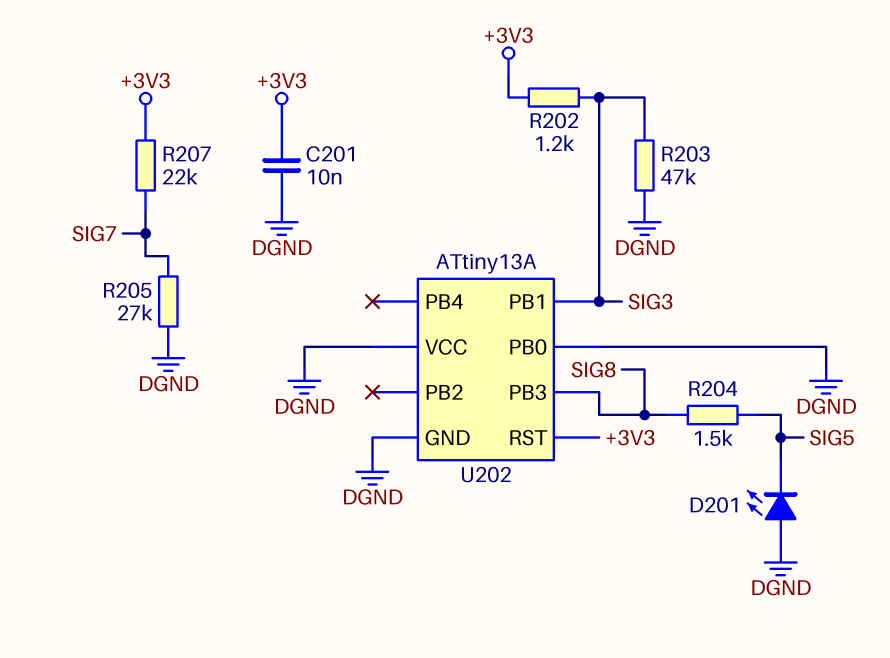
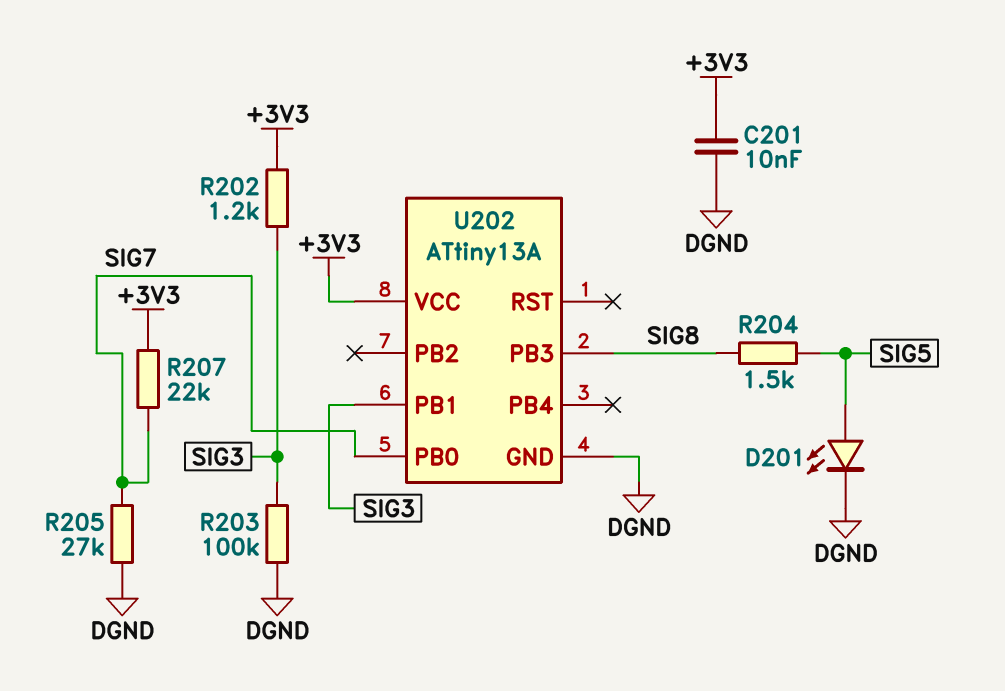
D201: LED (A DGND, K SIG5) -> LED (A SIG5, K DGND)
R203: 47k (DGND, SIG3) -> 100k (DGND, SIG3)
U202 pin PB0: DGND -> SIG7
U202 pin RST: +3V3 -> none
U202 pin VCC: DGND -> +3V3

